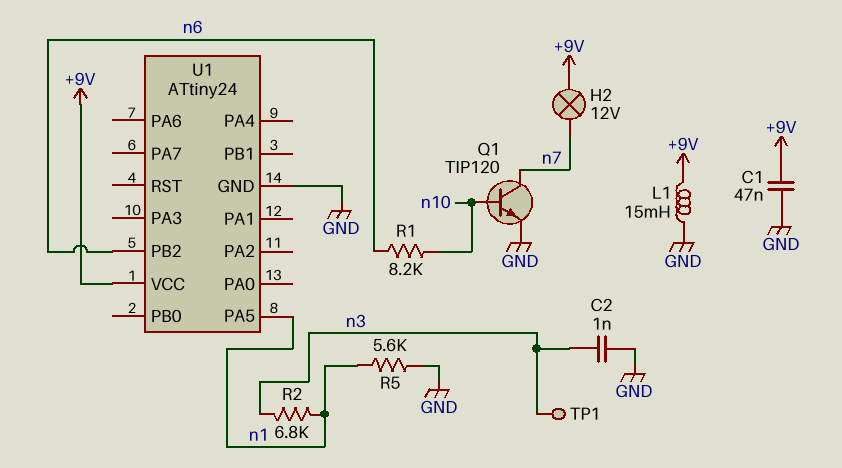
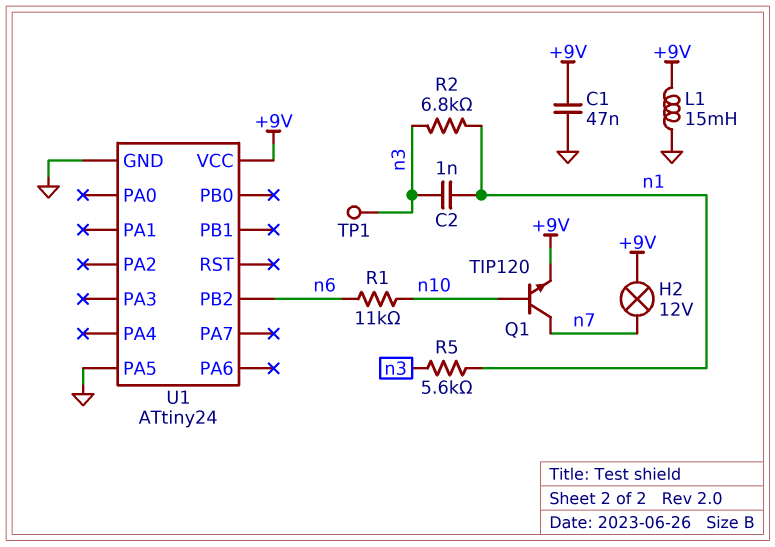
C2: 1nF (GND, n3) -> 1nF (n1, n3)
Q1: NPN TIP120 (B n10, C n7, E GND) -> NPN TIP120 (B n10, C n7, E +9V)
R1: 8.2k (n6, n10) -> 11k (n6, n10)
R5: 5.6k (GND, n1) -> 5.6k (n1, n3)
U1 pin PA5: n1 -> GND

